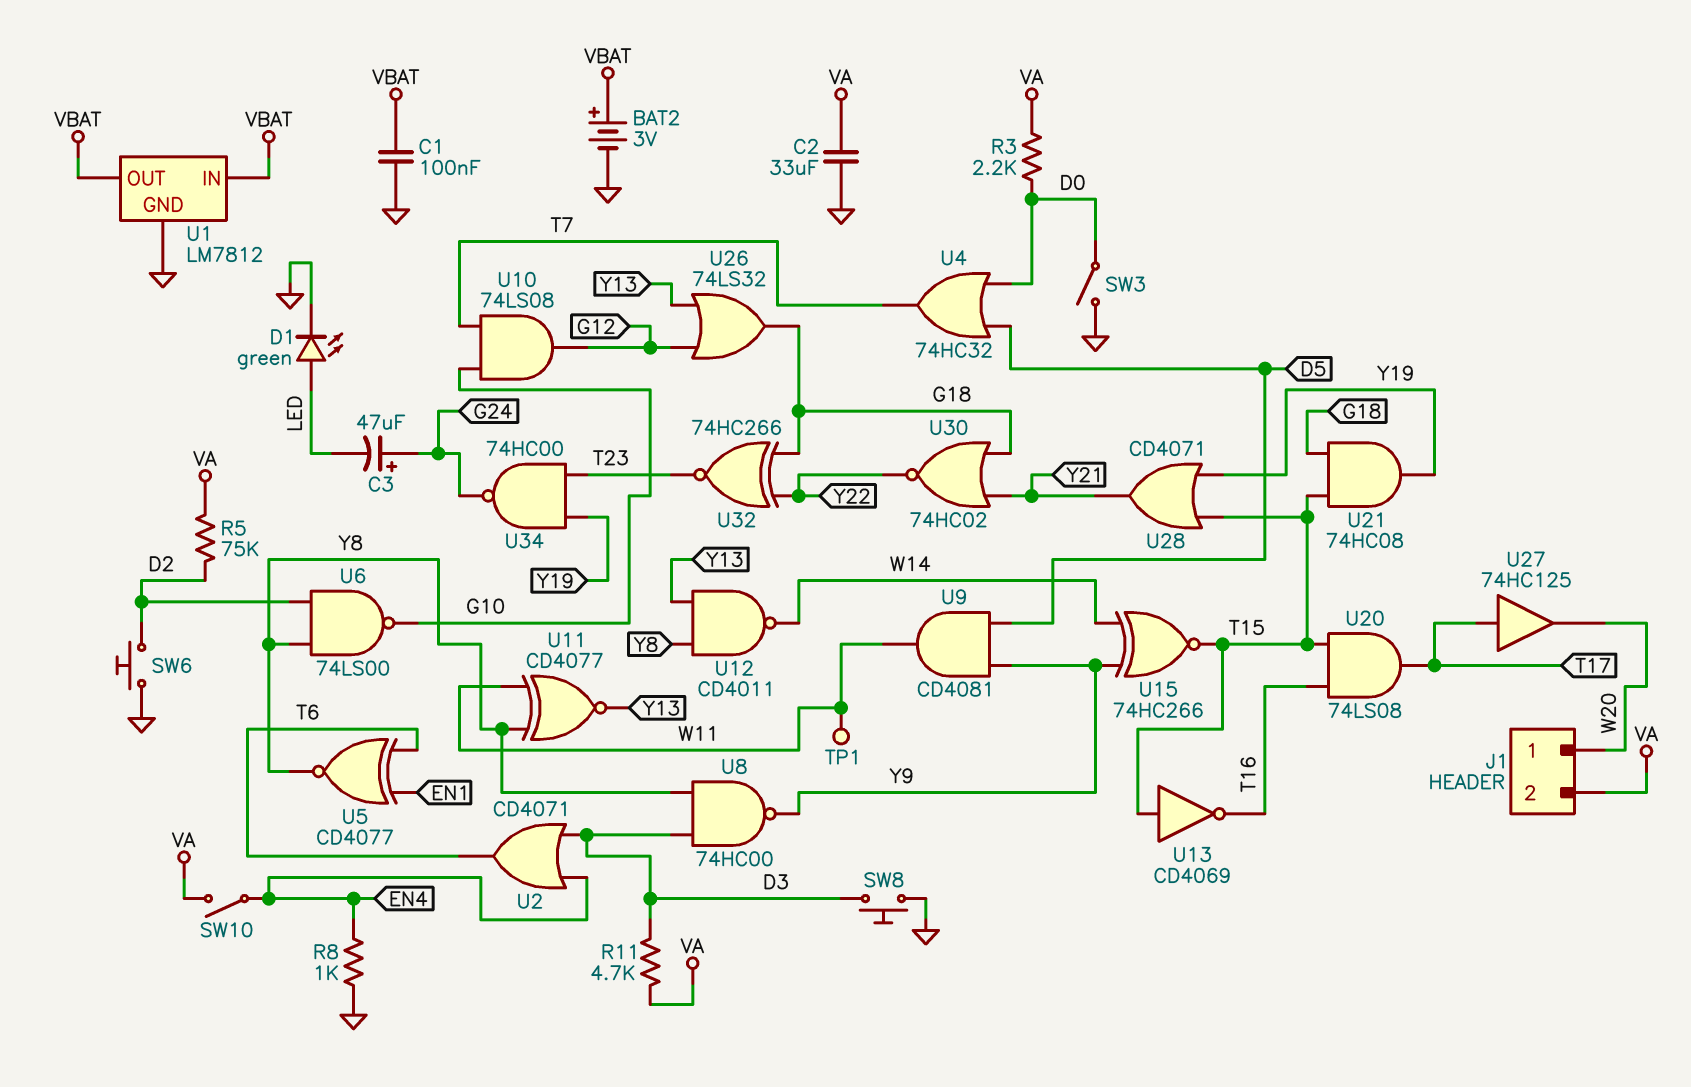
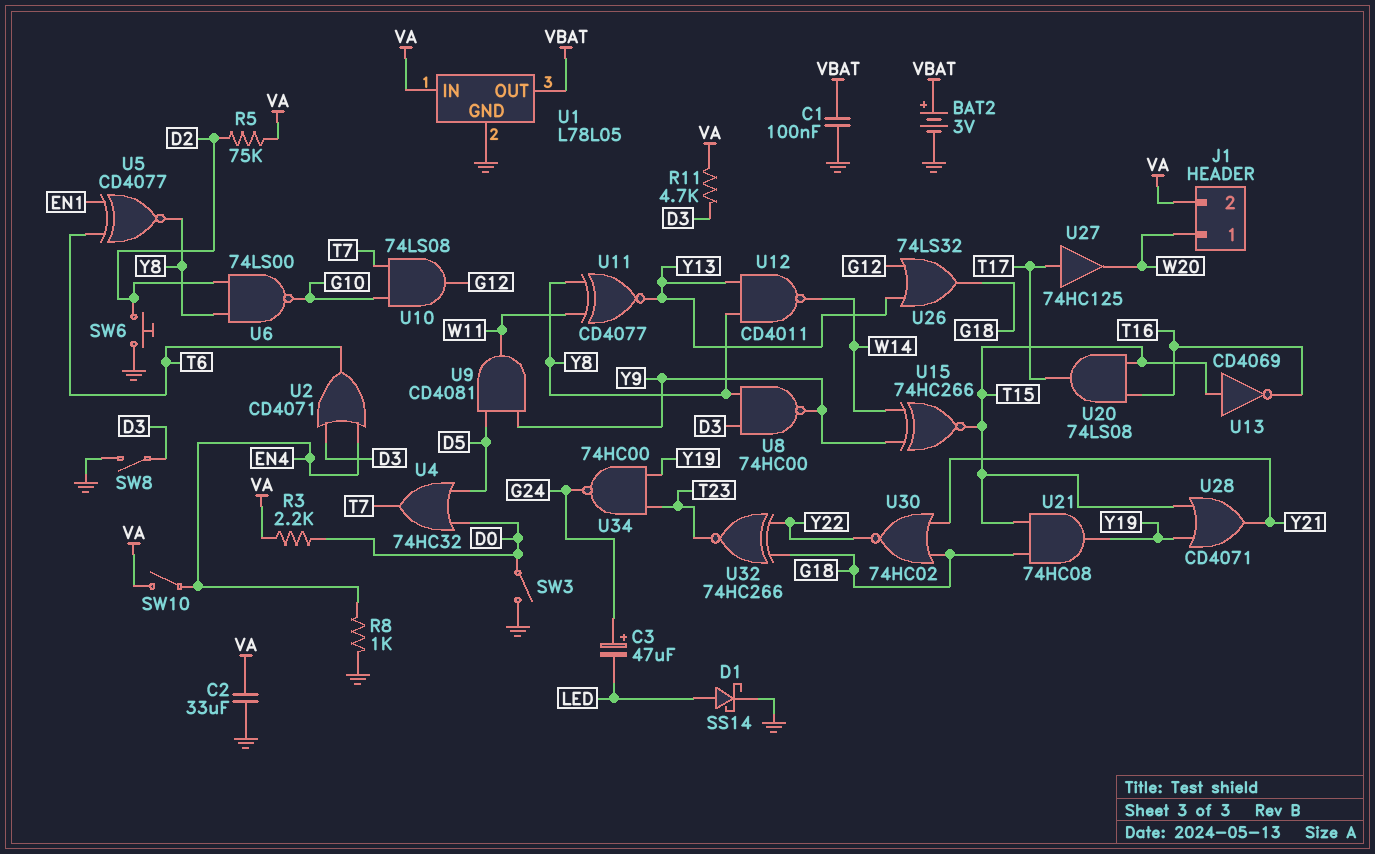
D1: LED green (A LED, K GND) -> schottky SS14 (A LED, K GND)
SW8: button (D3, GND) -> switch (D3, GND)
TP1: test point (W11) -> none
U1: LM7812 -> L78L05
U1 pin IN: VBAT -> VA

